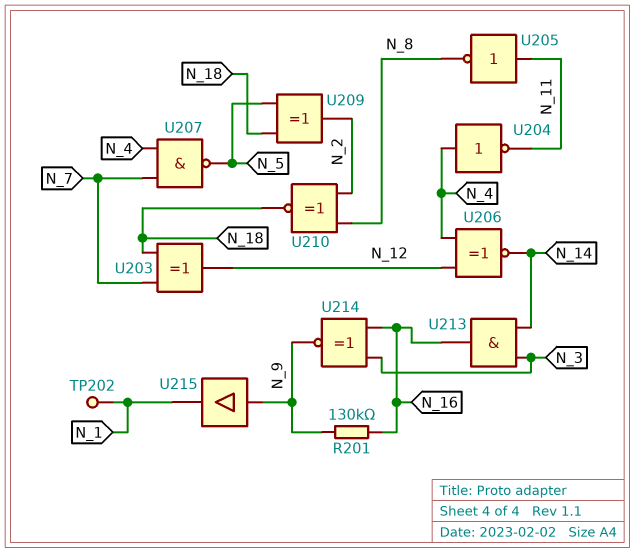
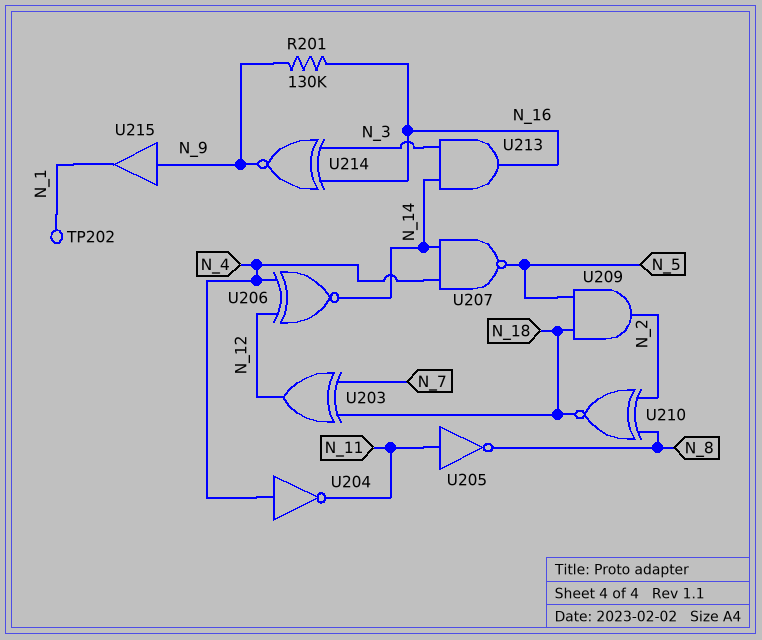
U207: NAND (in N_4, in N_7, out N_5) -> NAND (in N_4, in N_14, out N_5)
U209: XOR (in N_5, in N_18, out N_2) -> AND (in N_5, in N_18, out N_2)

